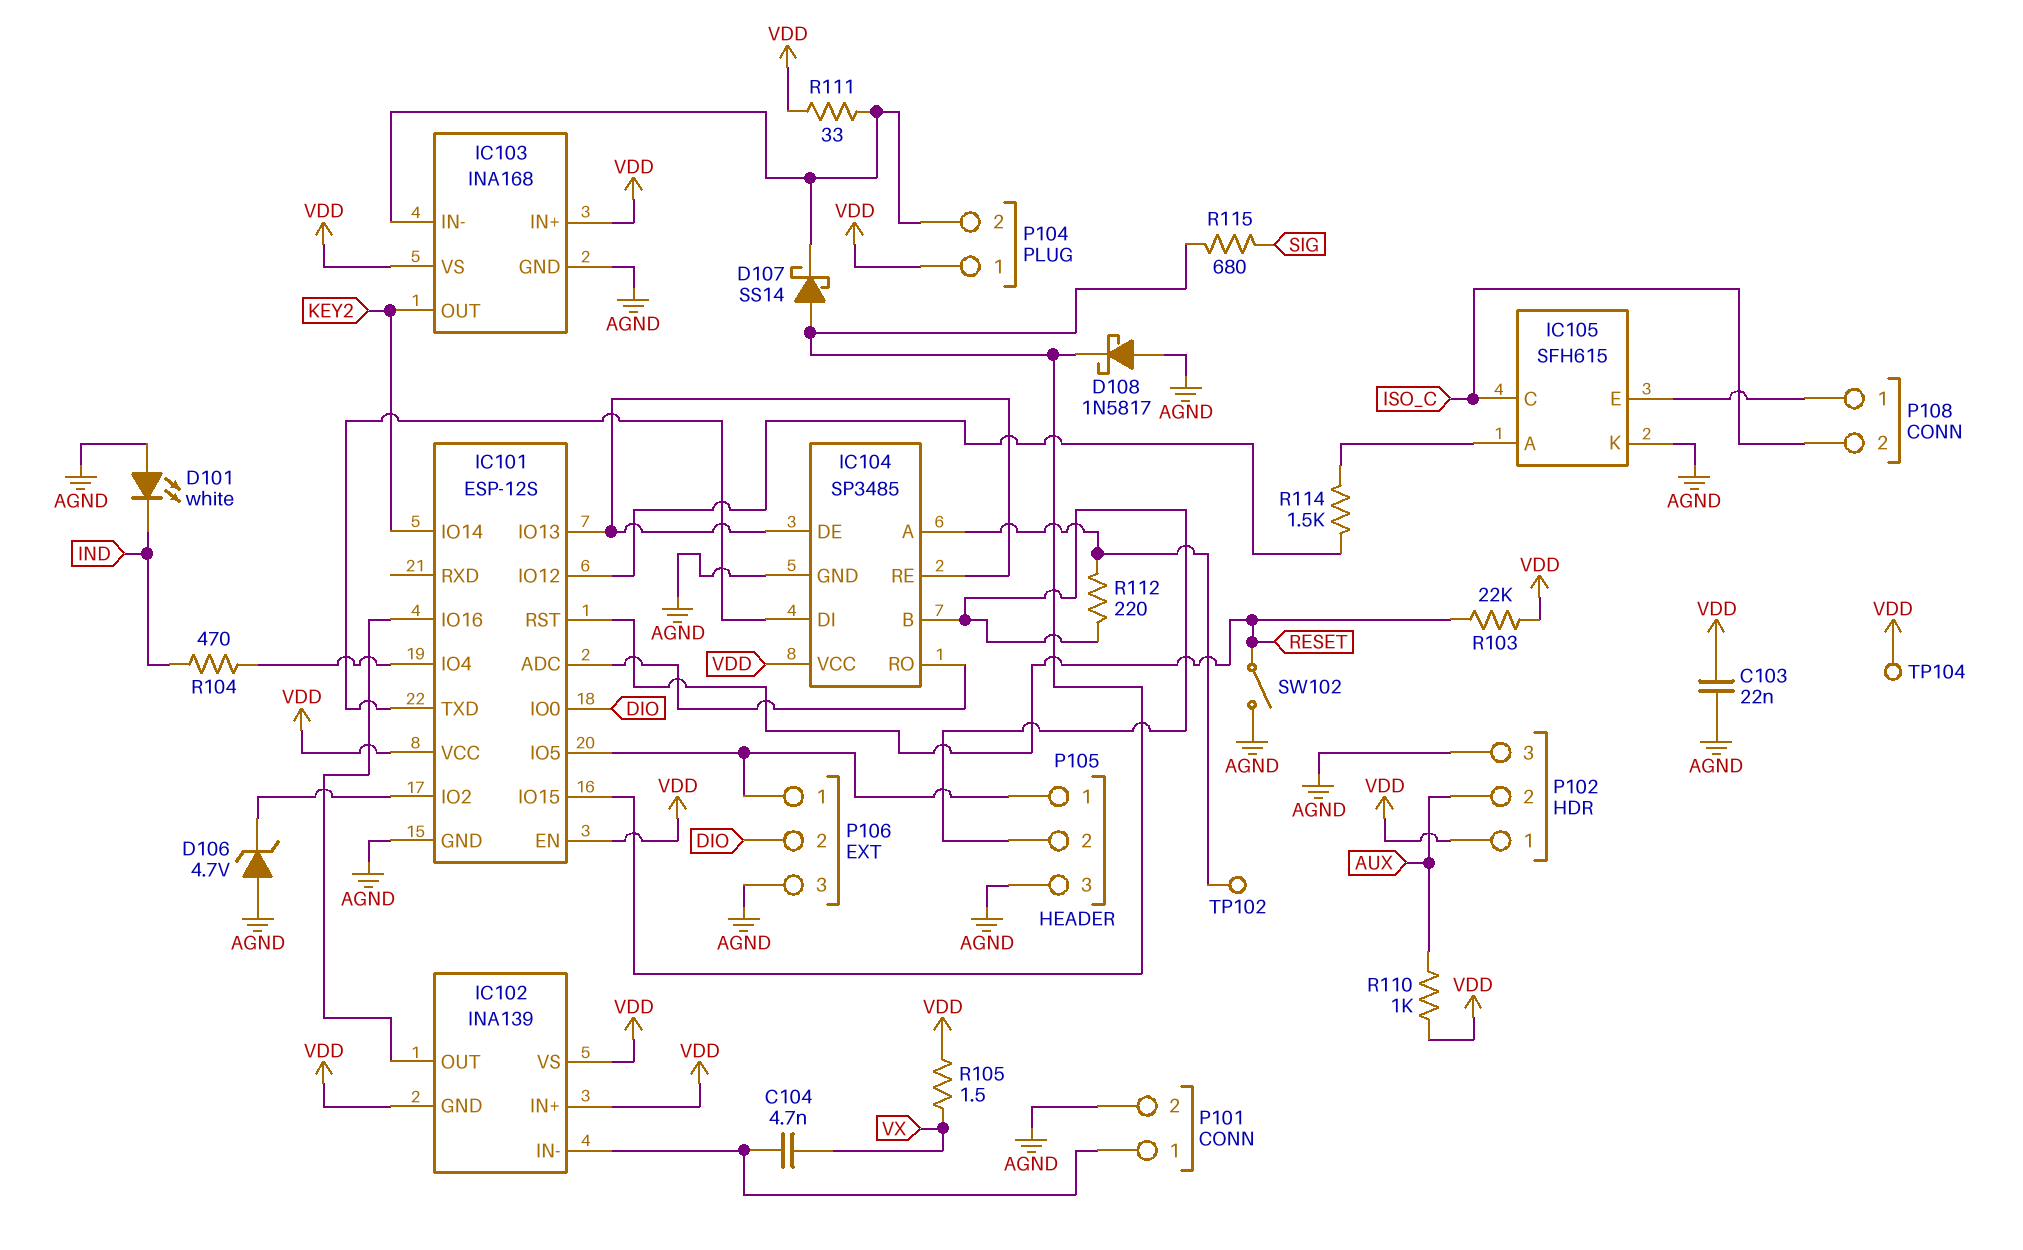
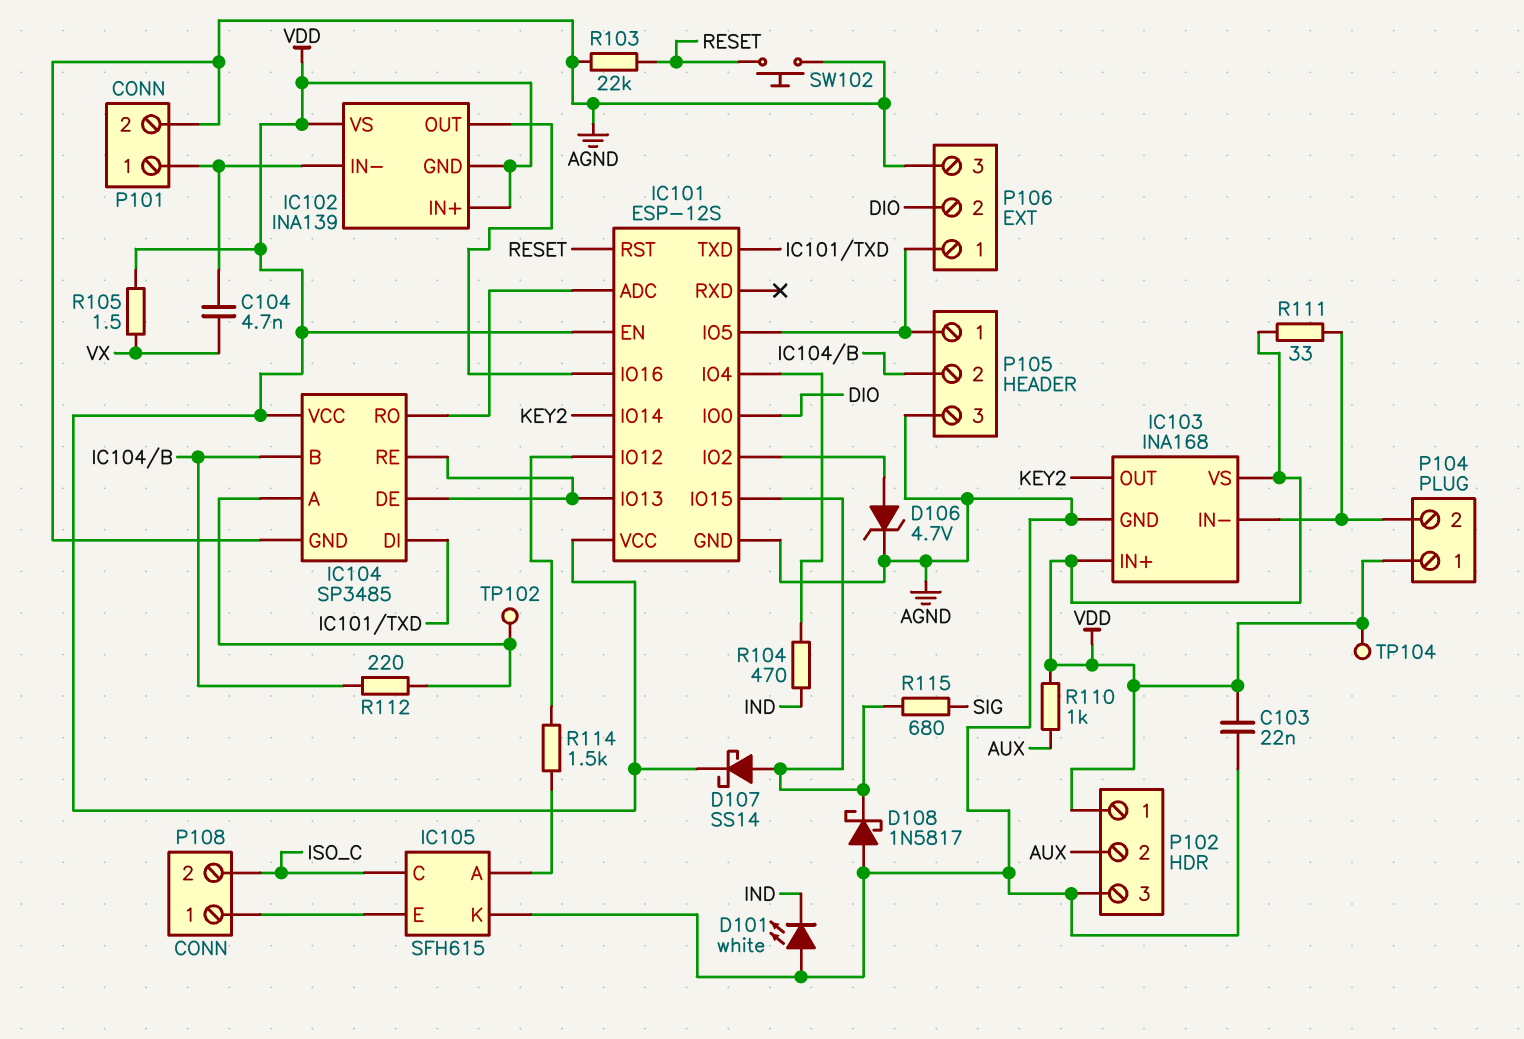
D106: zener 4.7V (A AGND, K IC101/IO2) -> zener 4.7V (A IC101/IO2, K AGND)
D107: schottky SS14 (A IC101/IO15, K IC103/IN-) -> schottky SS14 (A IC101/IO15, K VDD)
R103: 22k (RESET, VDD) -> 22k (AGND, RESET)
SW102: switch (AGND, RESET) -> button (AGND, RESET)

